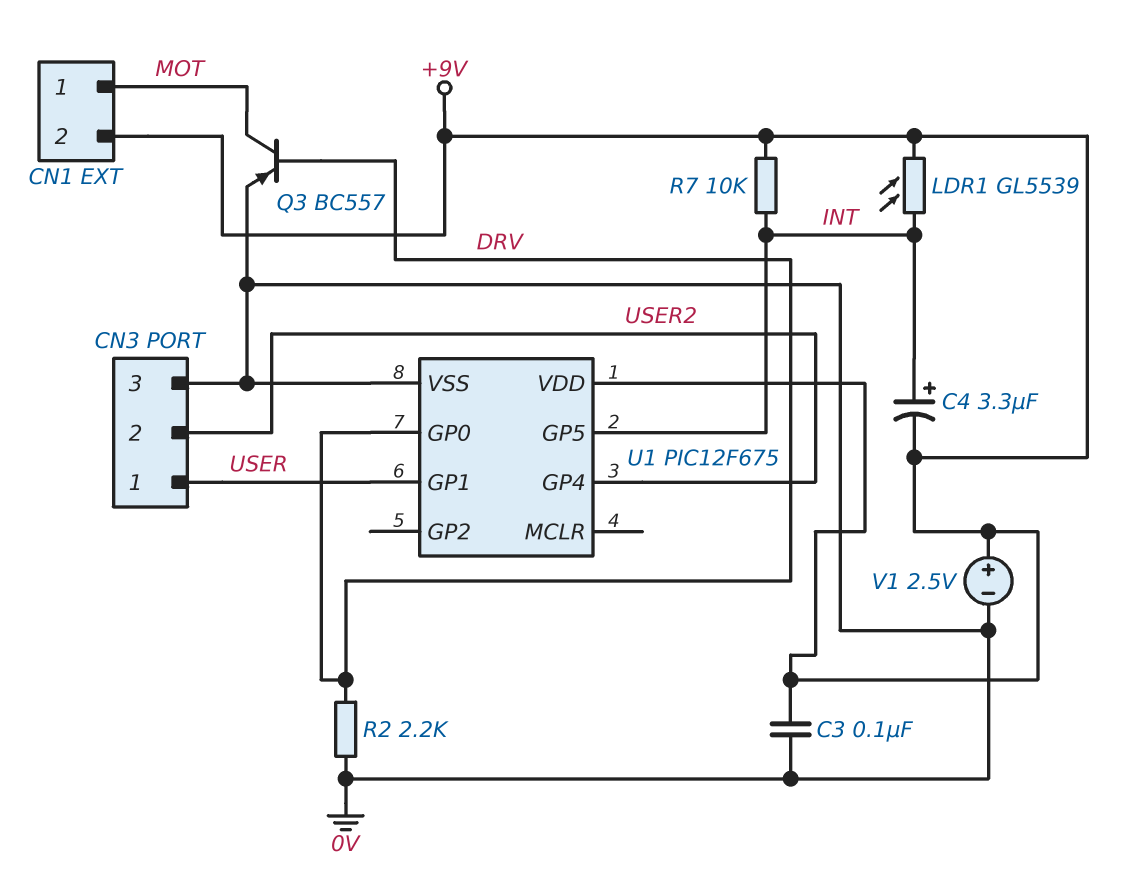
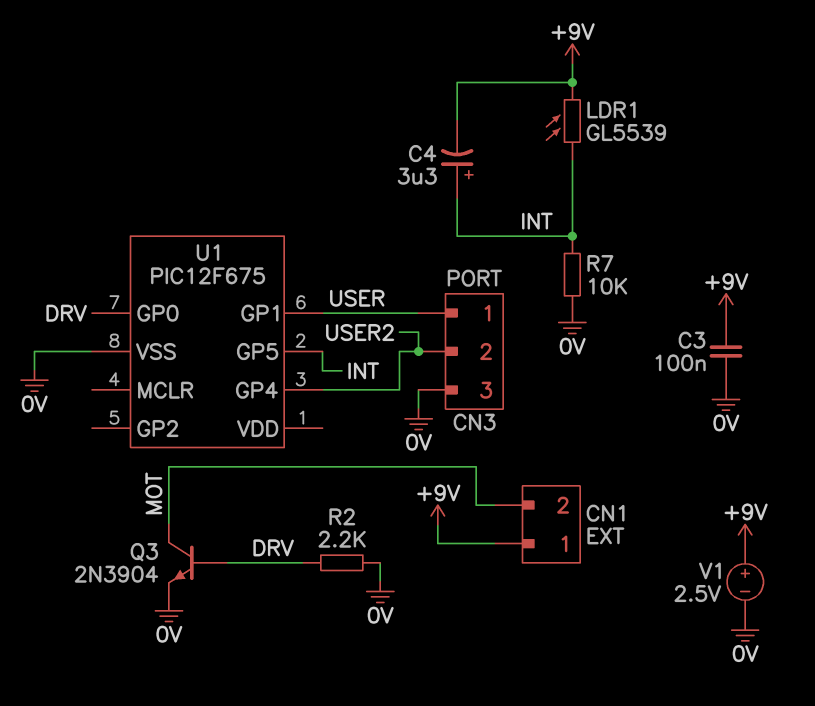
CN1 pin 1: MOT -> +9V
CN1 pin 2: +9V -> MOT
Q3: PNP BC557 (B DRV, C MOT, E 0V) -> NPN 2N3904 (B DRV, C MOT, E 0V)
R7: 10k (+9V, INT) -> 10k (0V, INT)
U1 pin VDD: +9V -> none

